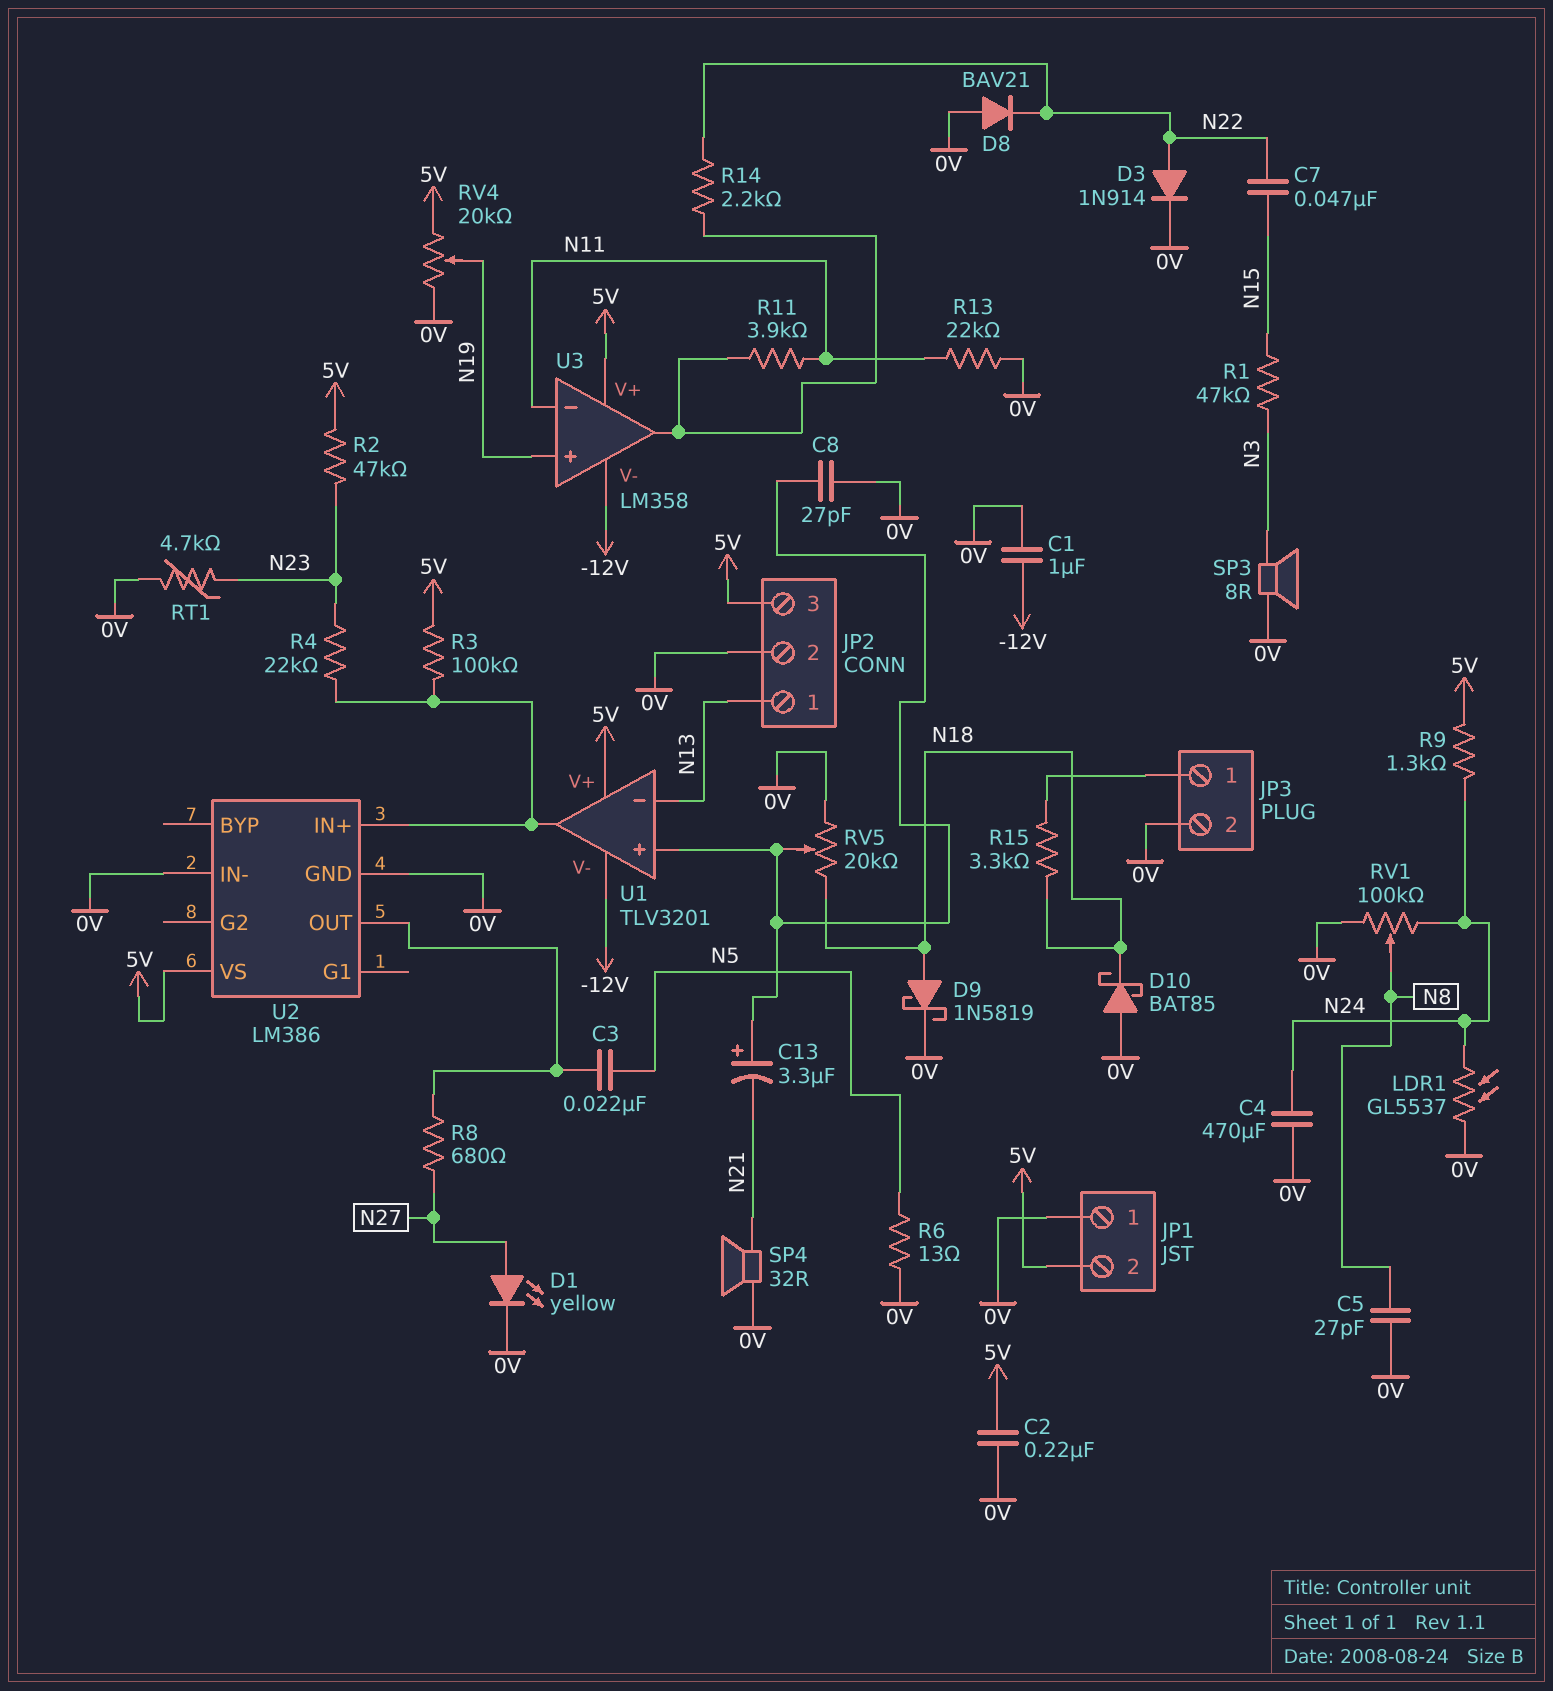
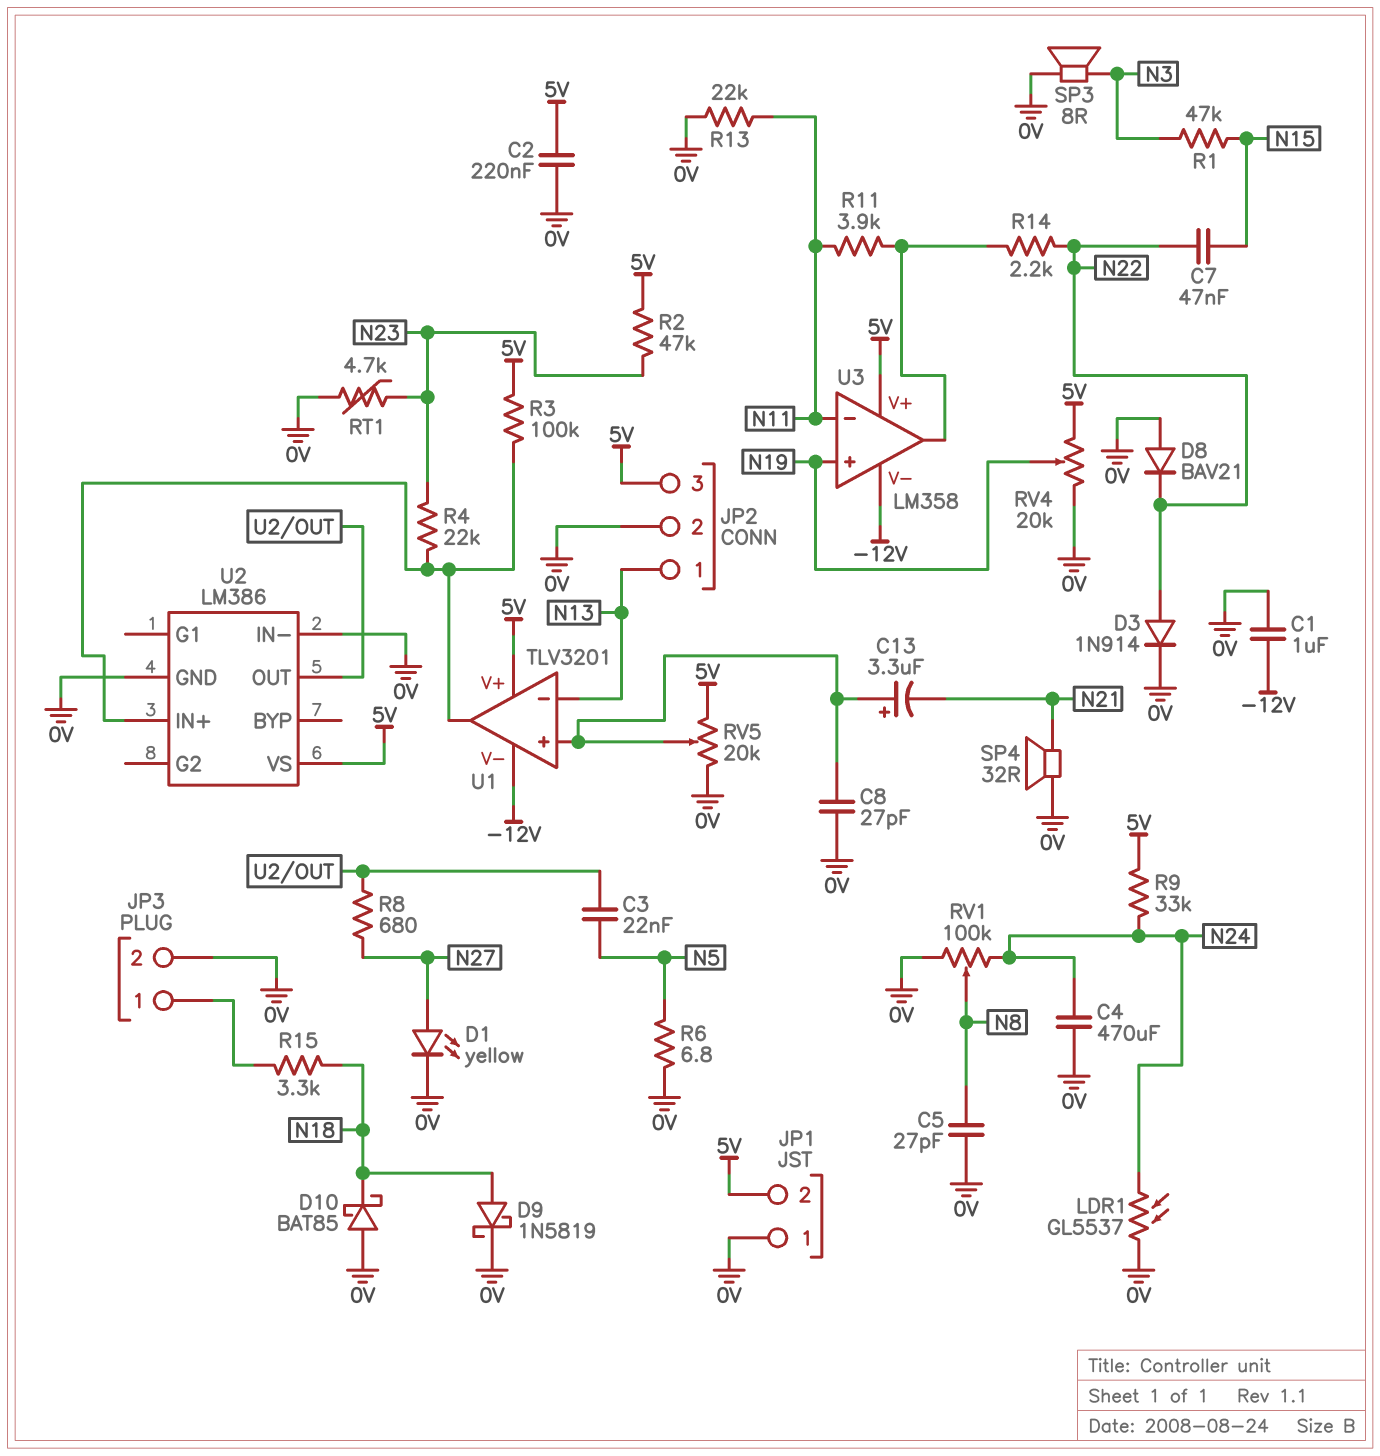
R6: 13 (0V, N5) -> 6.8 (0V, N5)
R9: 1.3k (5V, N24) -> 33k (5V, N24)
RV5: 20k (0V, N18, wiper U1/in+) -> 20k (0V, 5V, wiper U1/in+)

